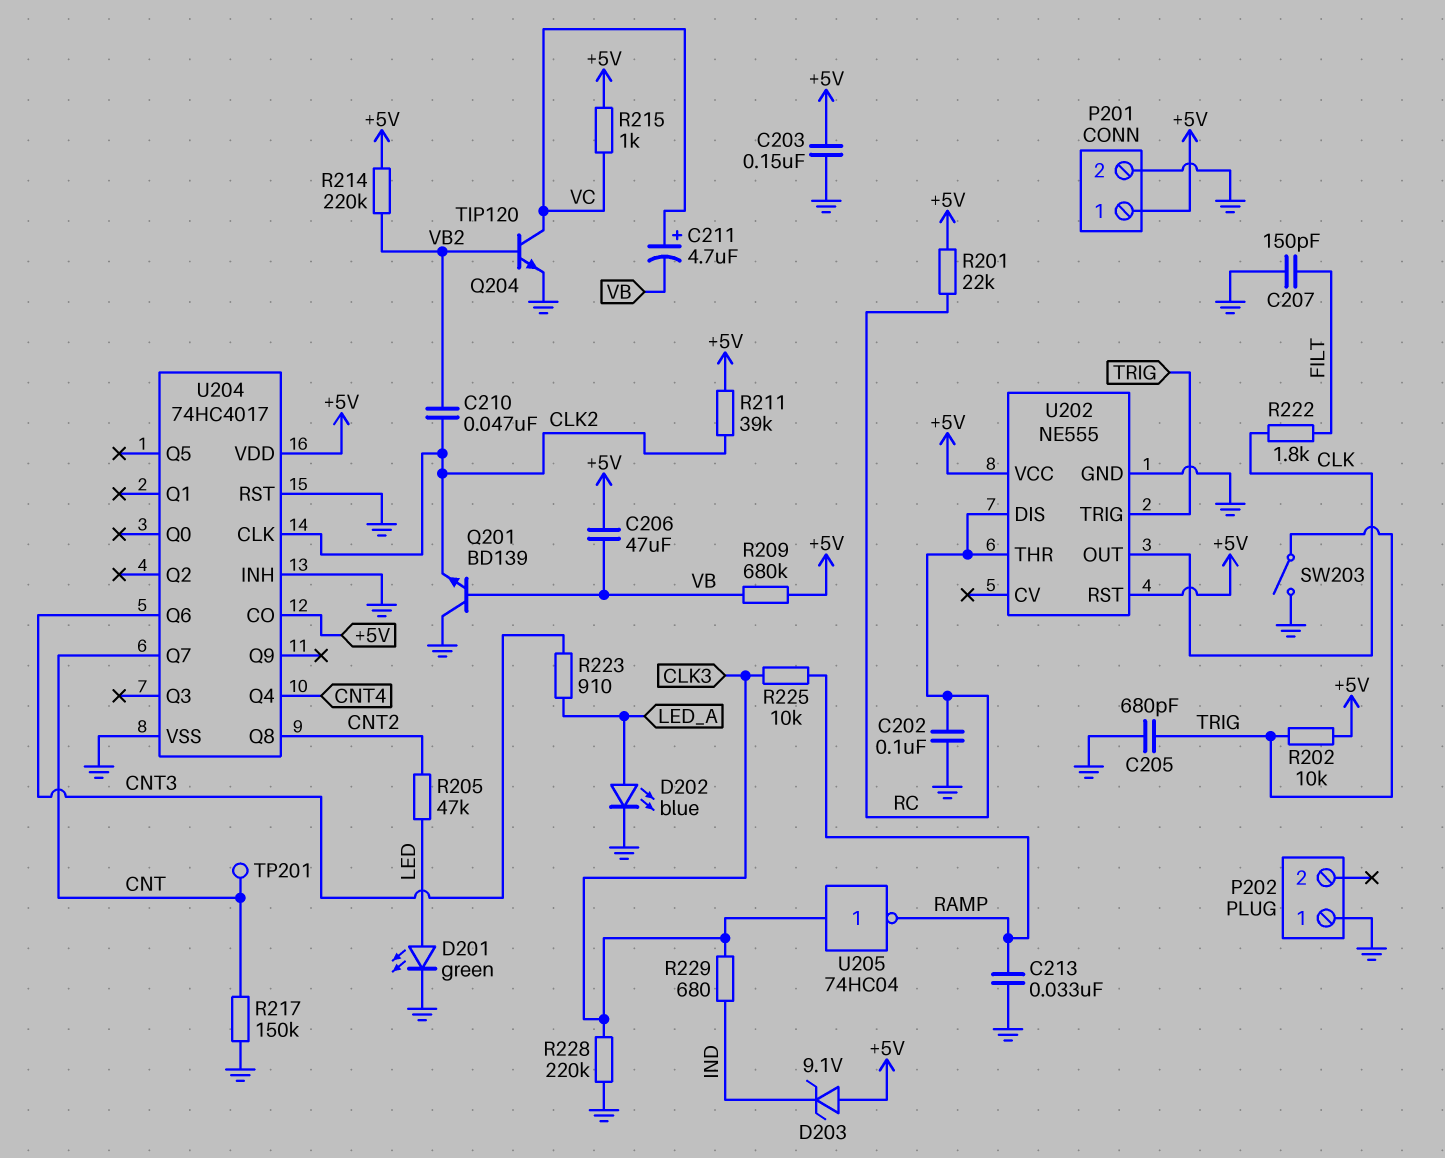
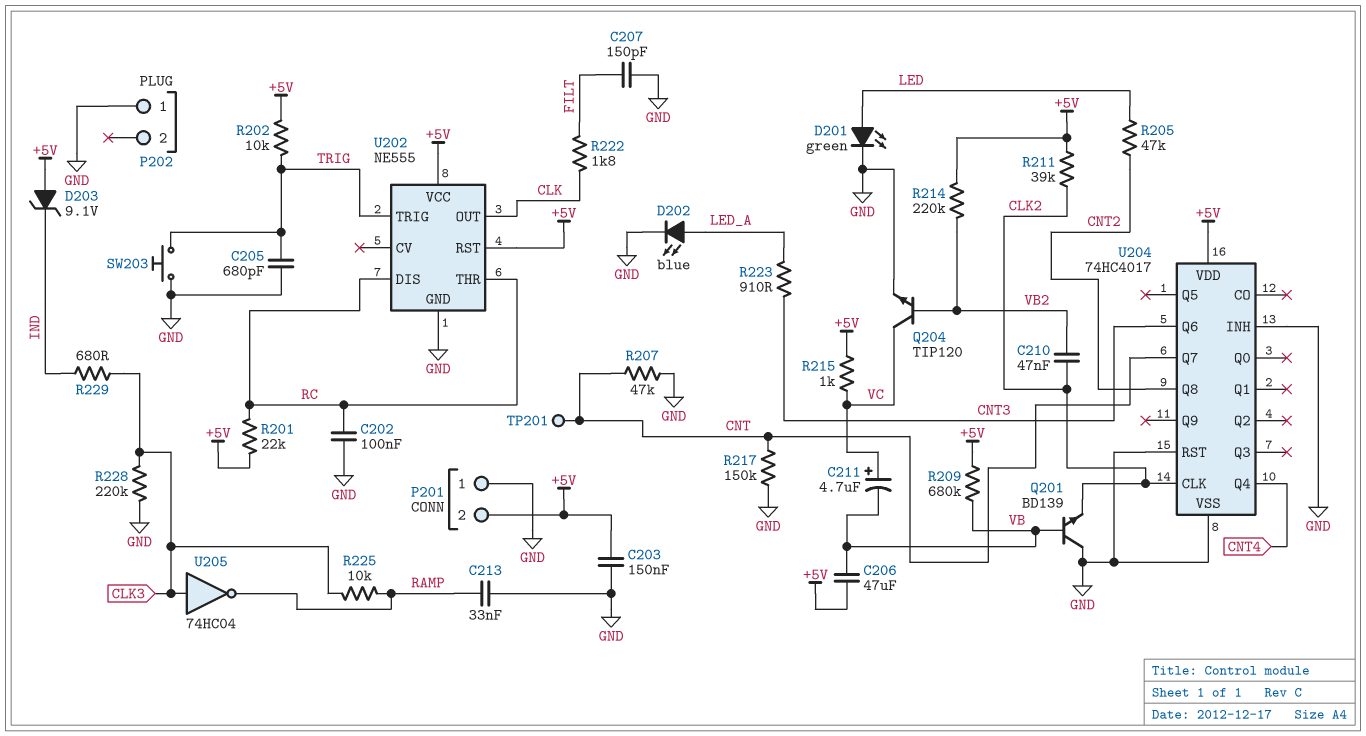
P201 pin 1: +5V -> GND
P201 pin 2: GND -> +5V
R207: none -> 47k (CNT, GND)
SW203: switch (GND, TRIG) -> button (GND, TRIG)
U204 pin CO: +5V -> none

